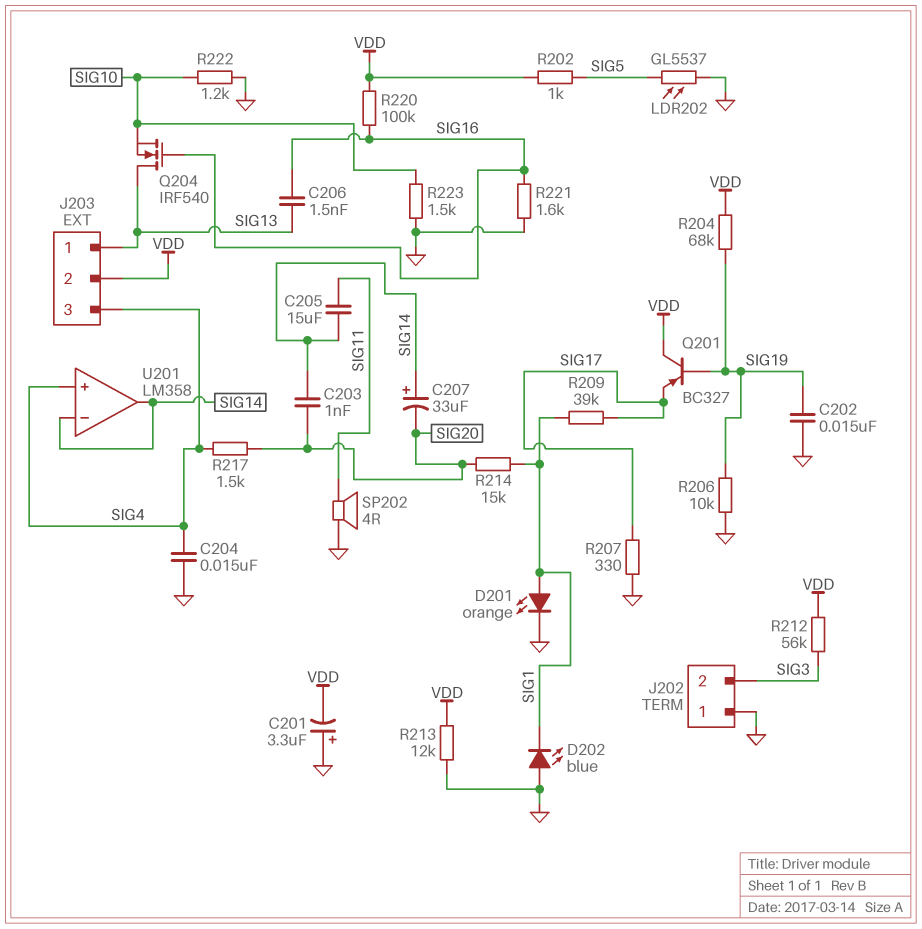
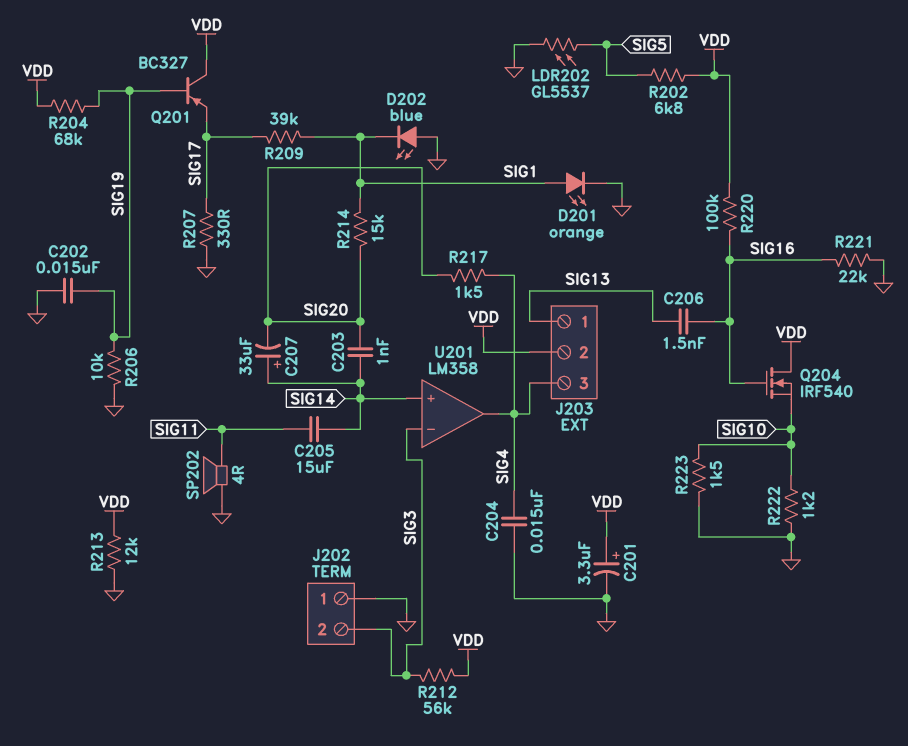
C201: 3.3uF (plus GND, minus VDD) -> 3.3uF (plus VDD, minus GND)
Q204: NMOS IRF540 (G SIG16, D SIG13, S SIG10) -> NMOS IRF540 (G SIG16, D VDD, S SIG10)
R202: 1k (SIG5, VDD) -> 6.8k (SIG5, VDD)
R221: 1.6k (GND, SIG16) -> 22k (GND, SIG16)
U201 pin in+: SIG4 -> SIG14
U201 pin in-: SIG14 -> SIG3
U201 pin out: SIG14 -> SIG4

